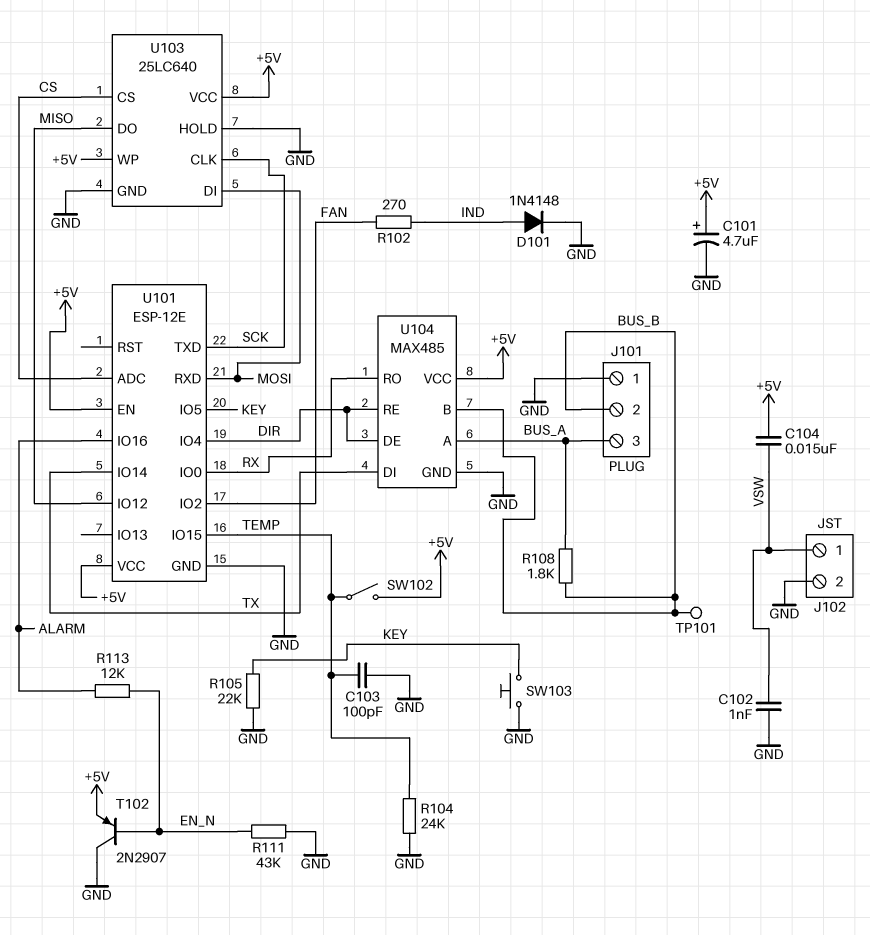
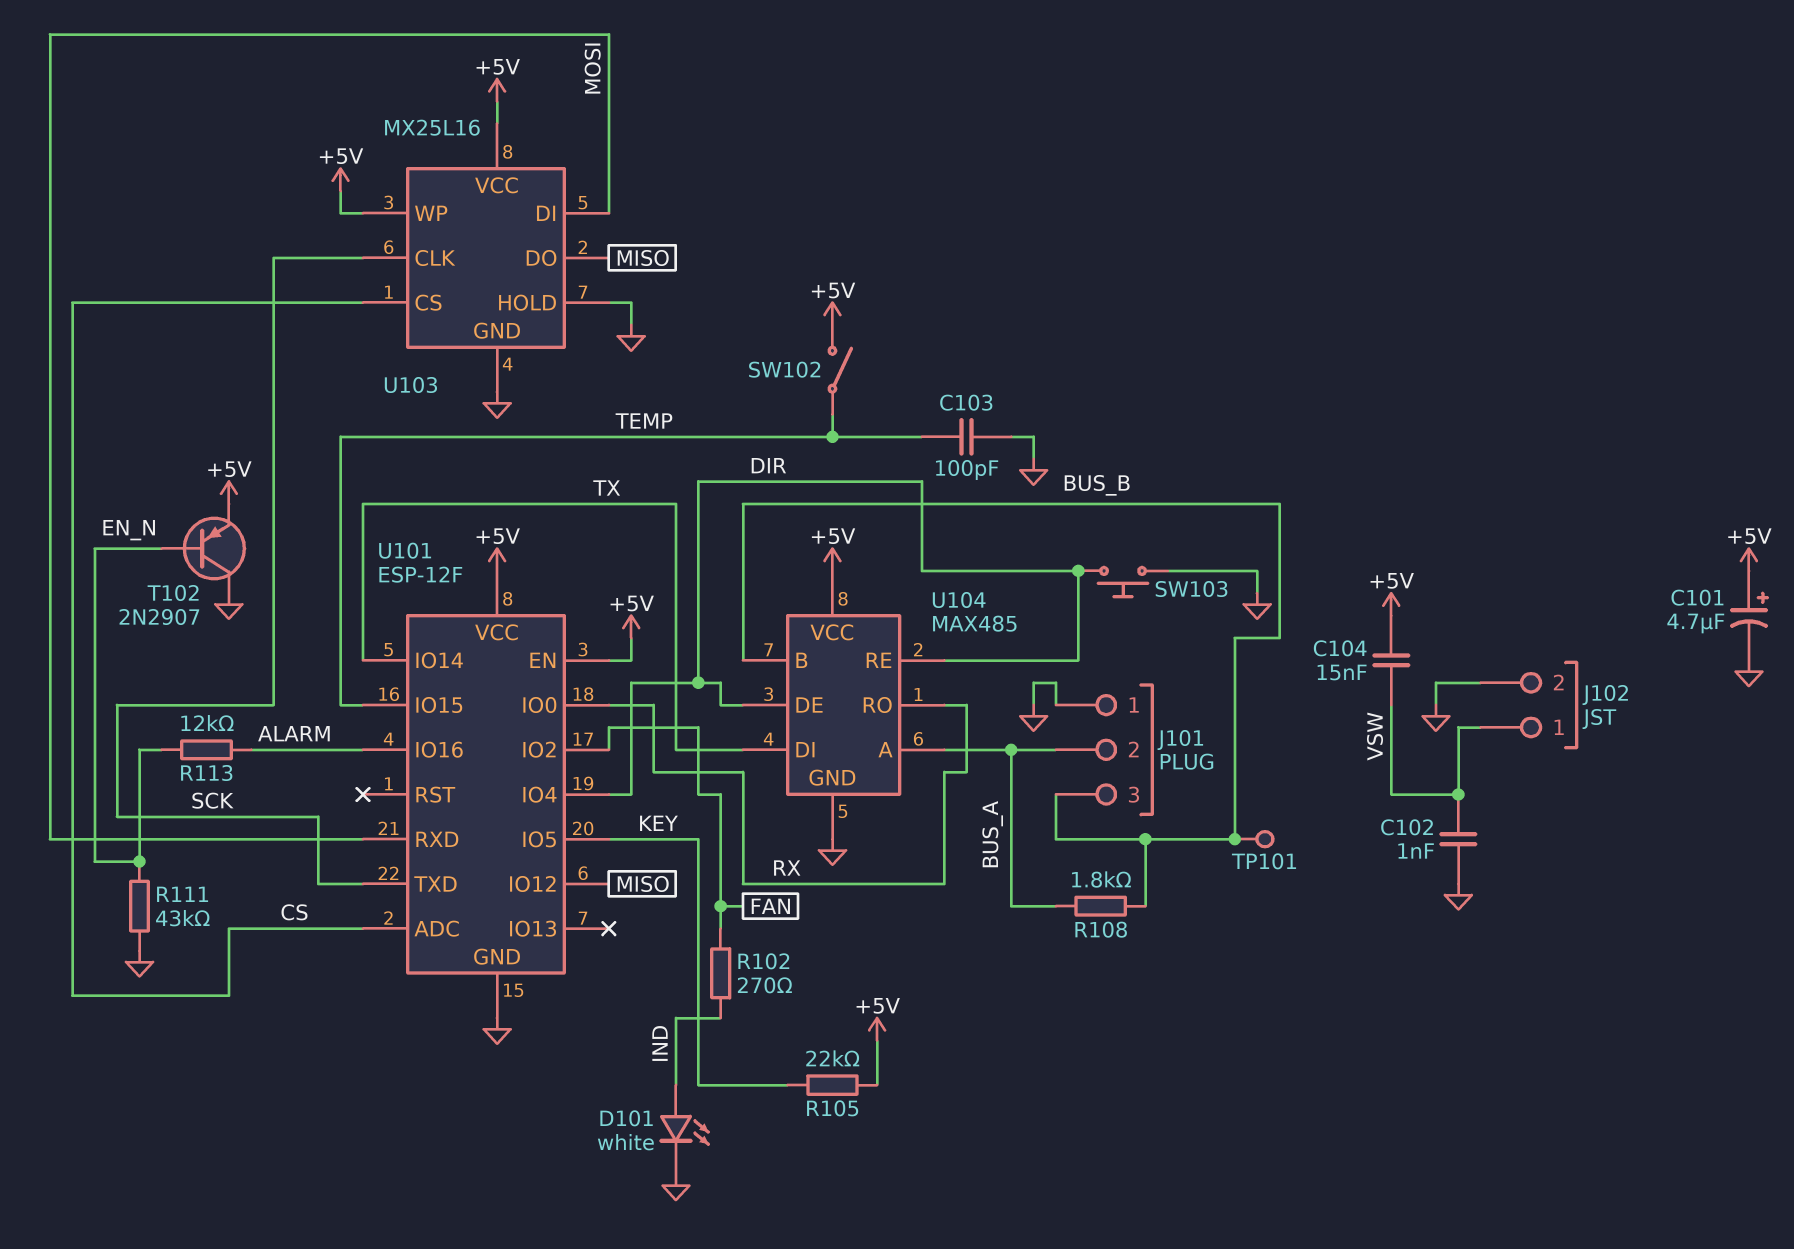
D101: diode 1N4148 (A IND, K GND) -> LED white (A IND, K GND)
J101 pin 2: BUS_B -> BUS_A
J101 pin 3: BUS_A -> BUS_B
R104: 24k (GND, TEMP) -> none
R105: 22k (GND, KEY) -> 22k (+5V, KEY)
SW103: button (GND, KEY) -> button (DIR, GND)
U101: ESP-12E -> ESP-12F
U103: 25LC640 -> MX25L16

